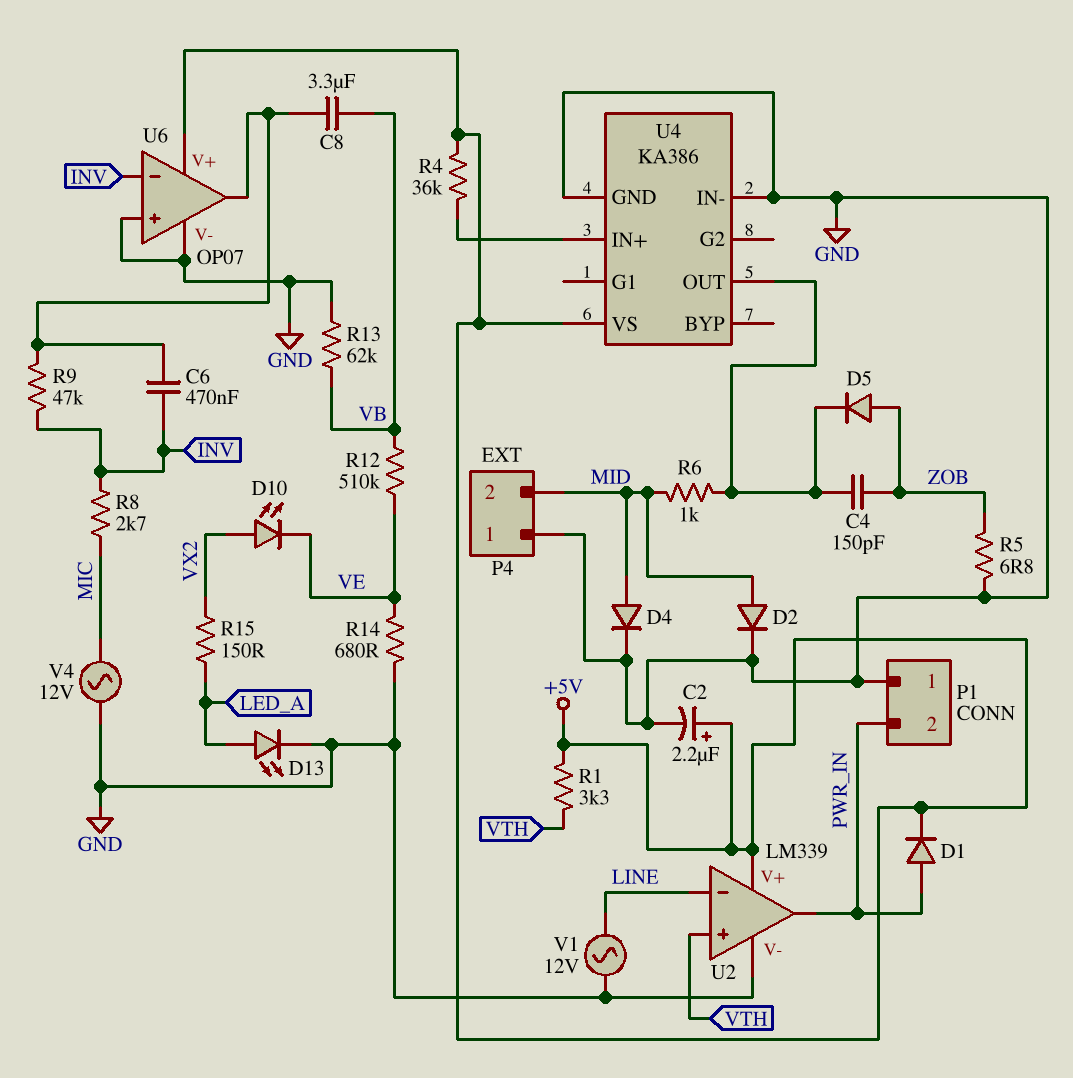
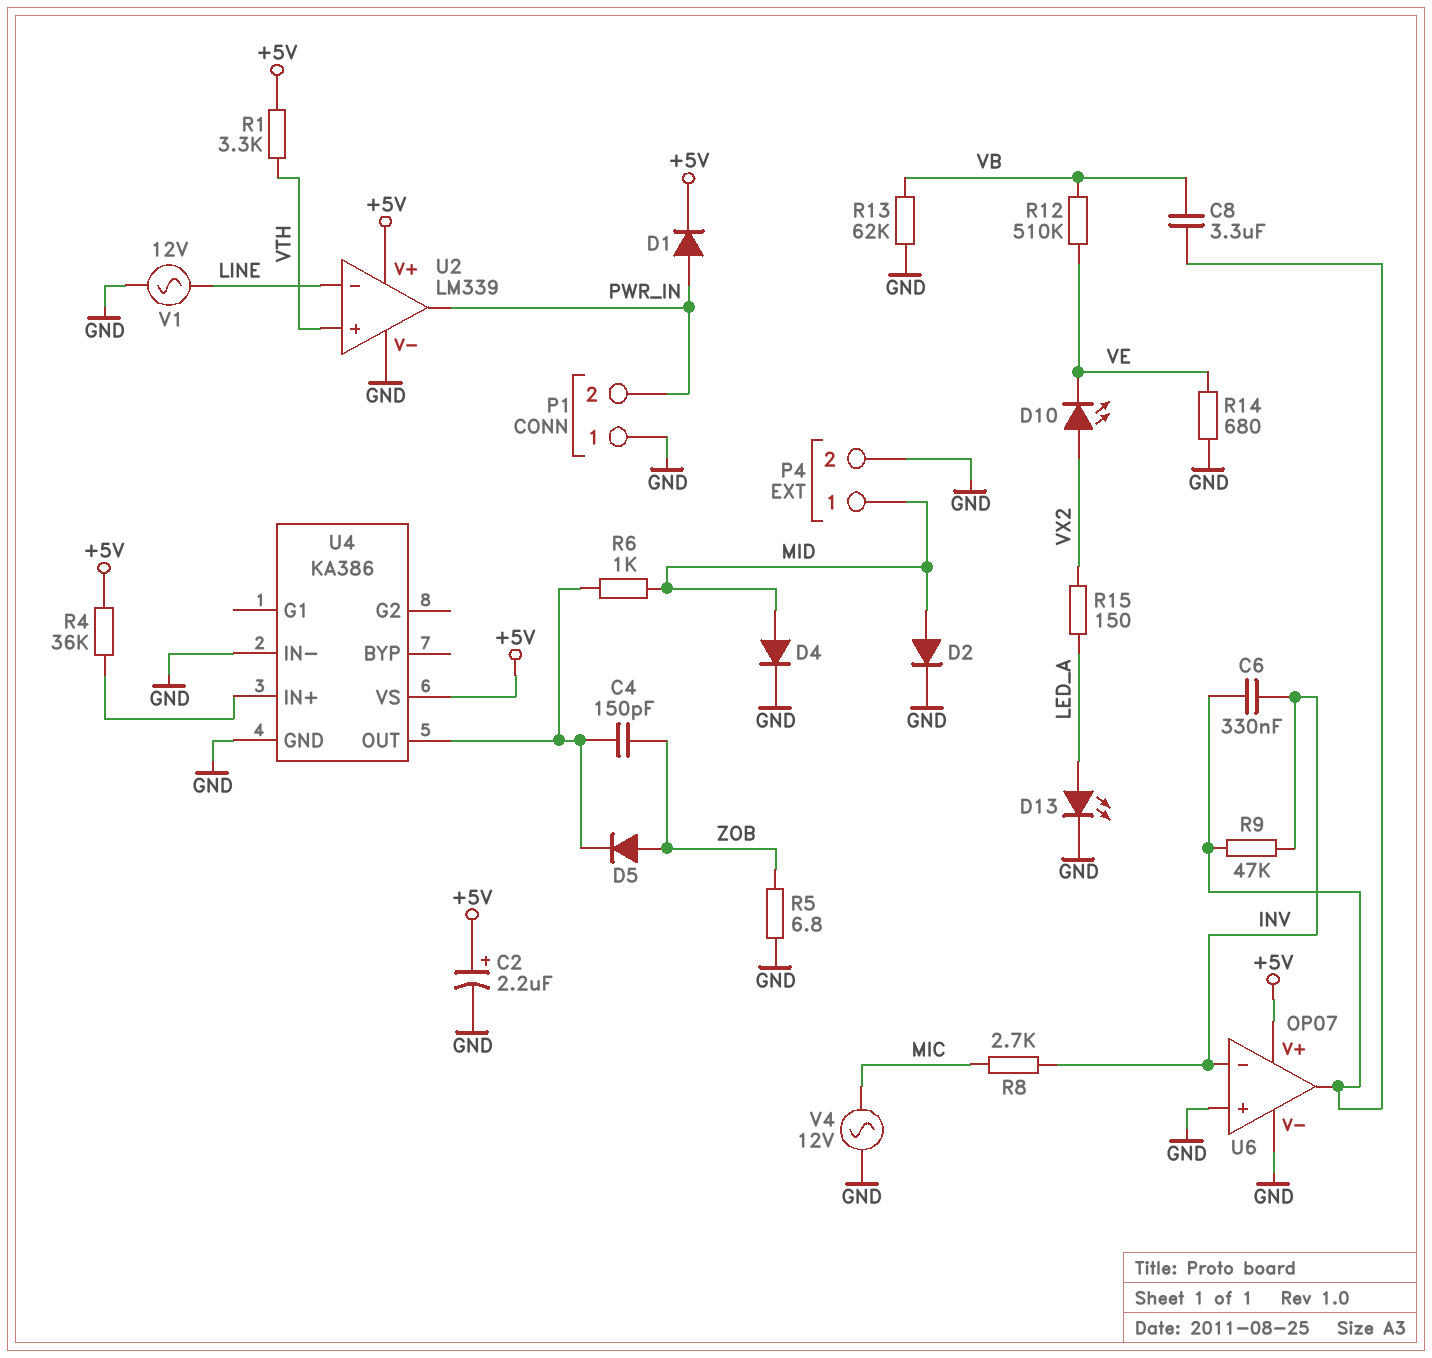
C6: 470nF (INV, U6/out) -> 330nF (INV, U6/out)
P4 pin 1: GND -> MID
P4 pin 2: MID -> GND

